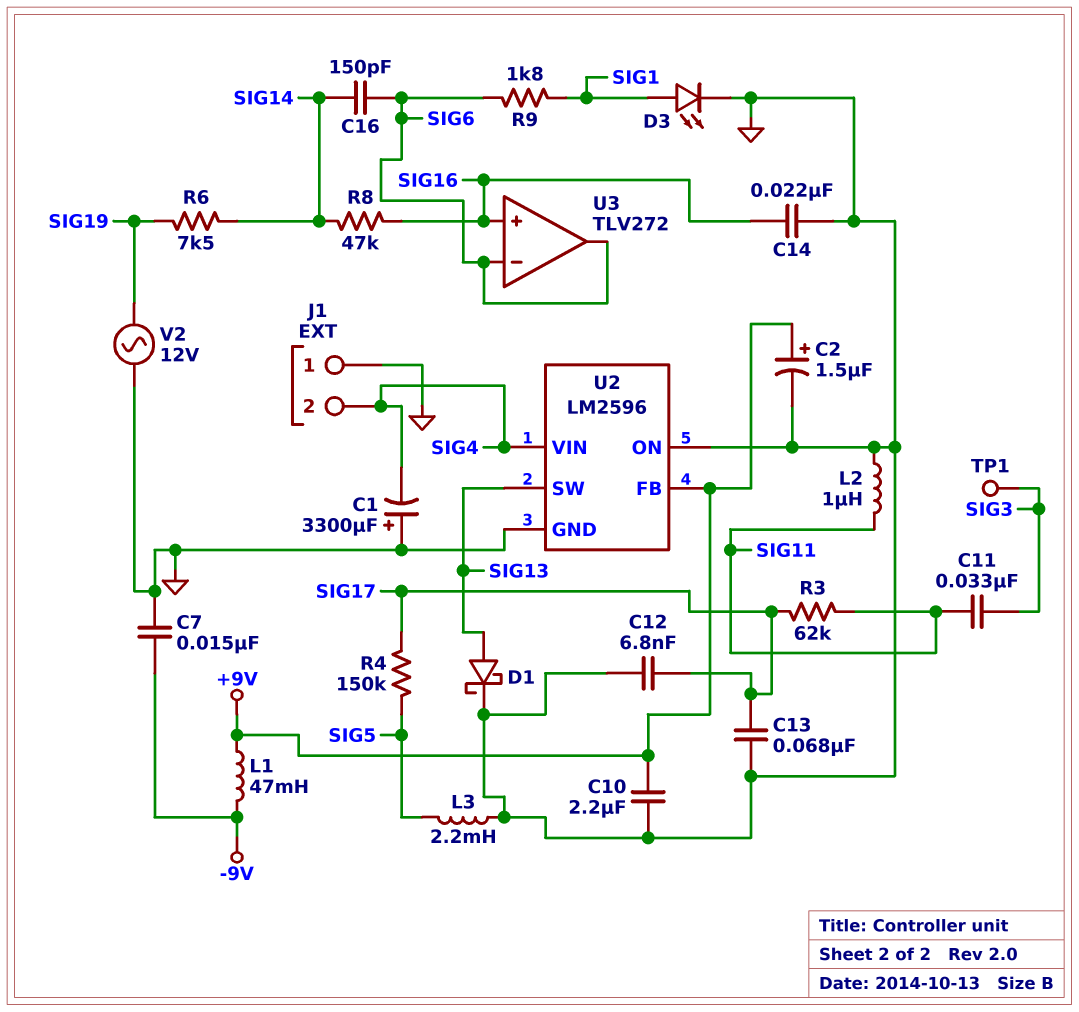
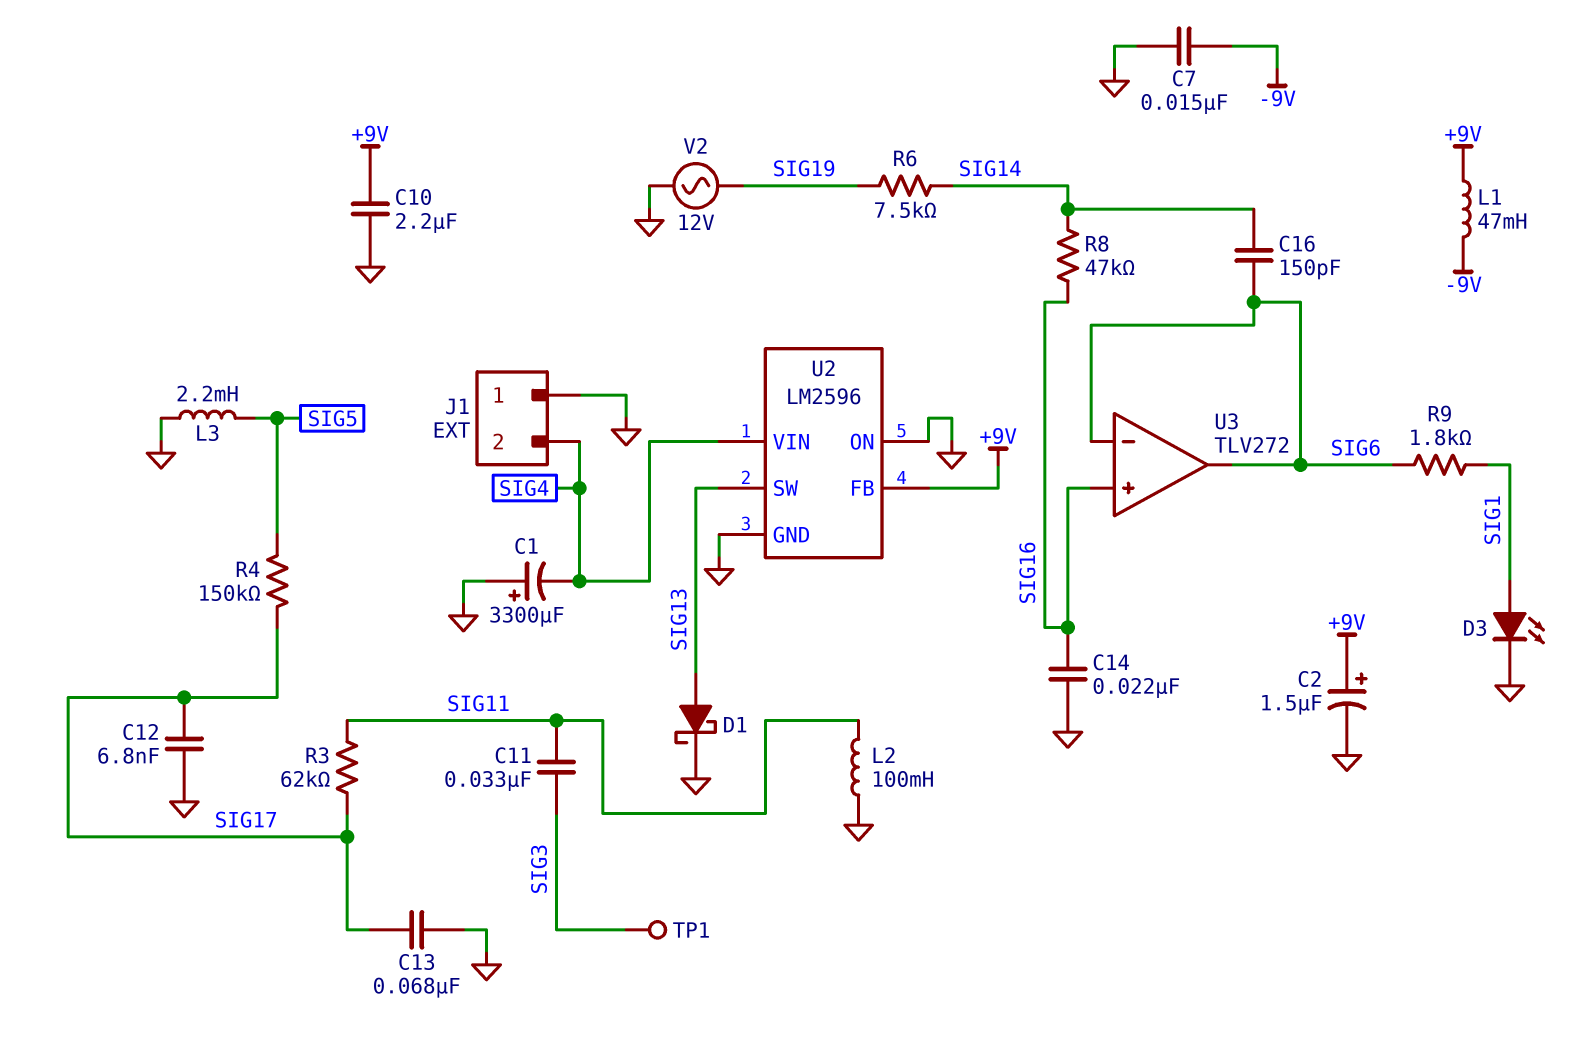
L2: 1uH (GND, SIG11) -> 100mH (GND, SIG11)

